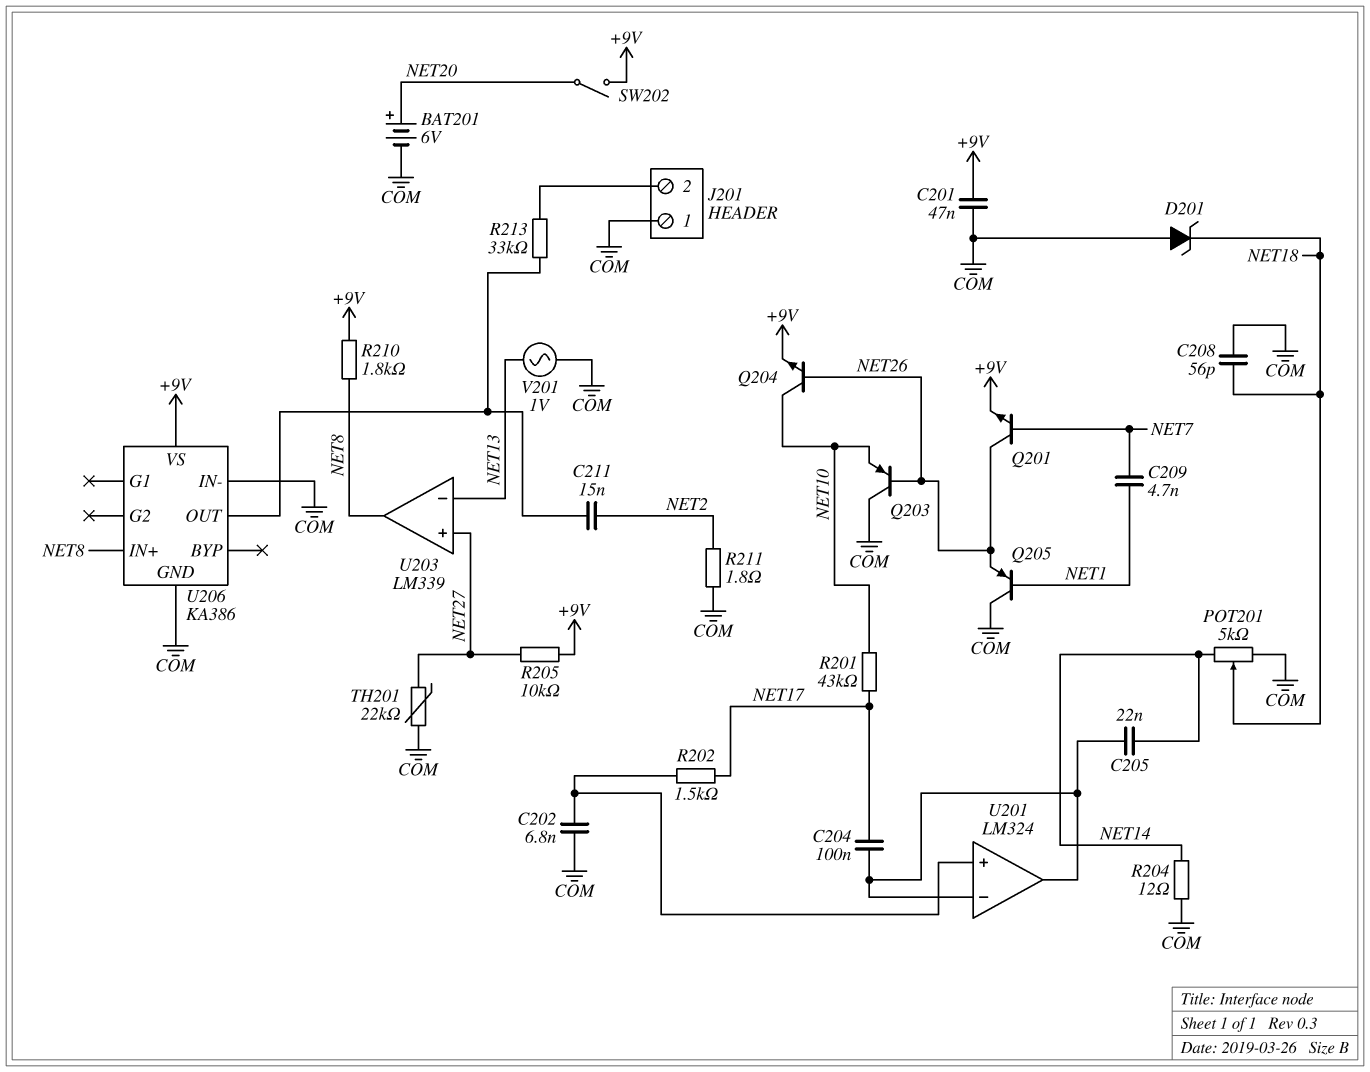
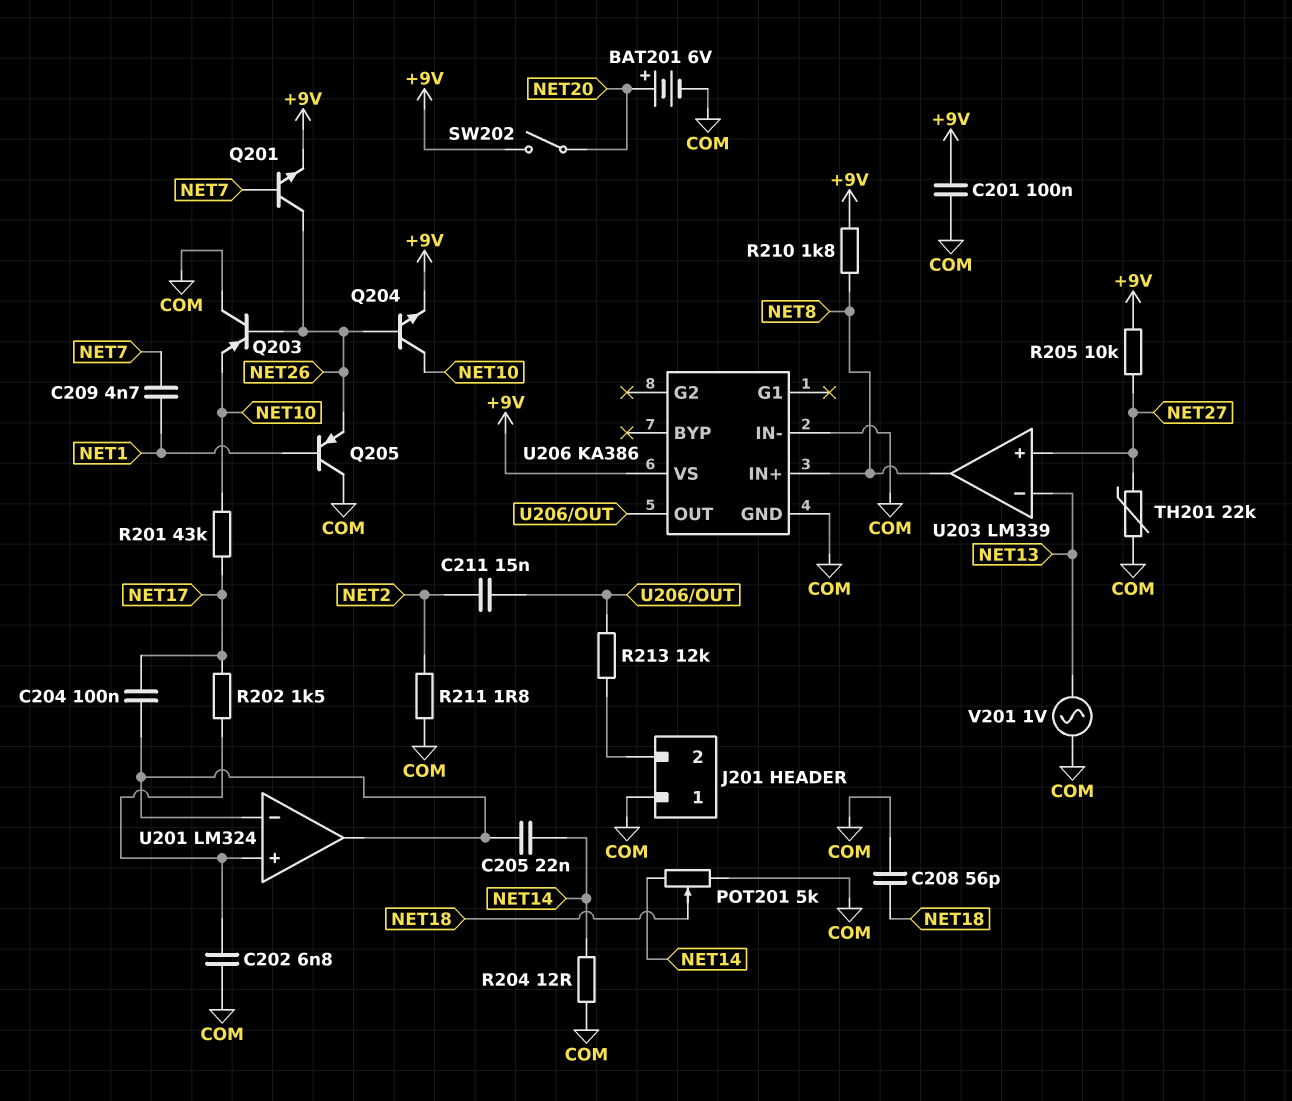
C201: 47nF (+9V, COM) -> 100nF (+9V, COM)
D201: zener (A COM, K NET18) -> none
R213: 33k (J201/2, U206/OUT) -> 12k (J201/2, U206/OUT)

